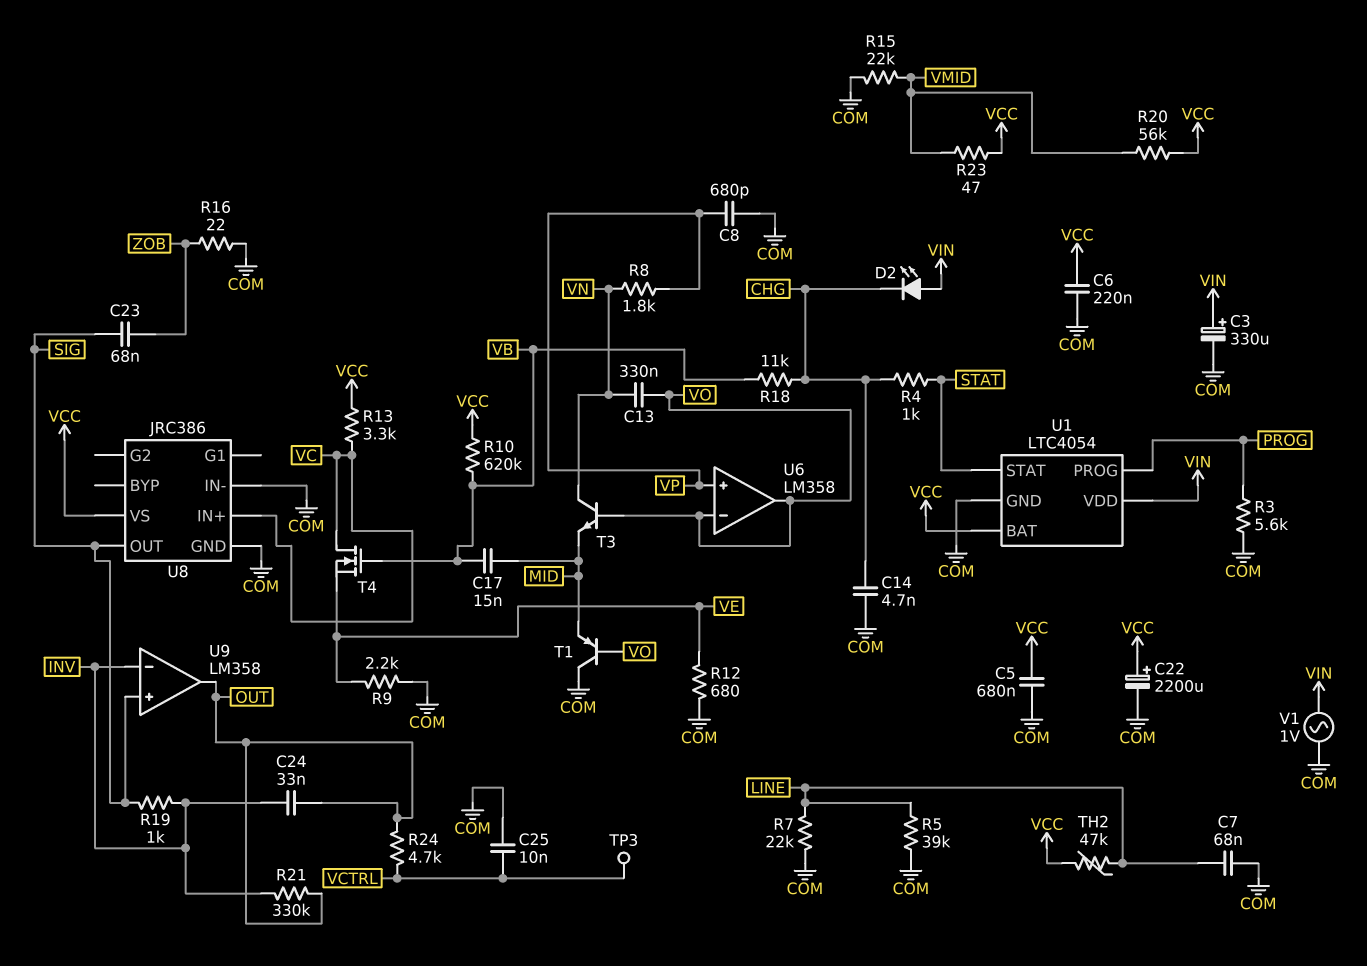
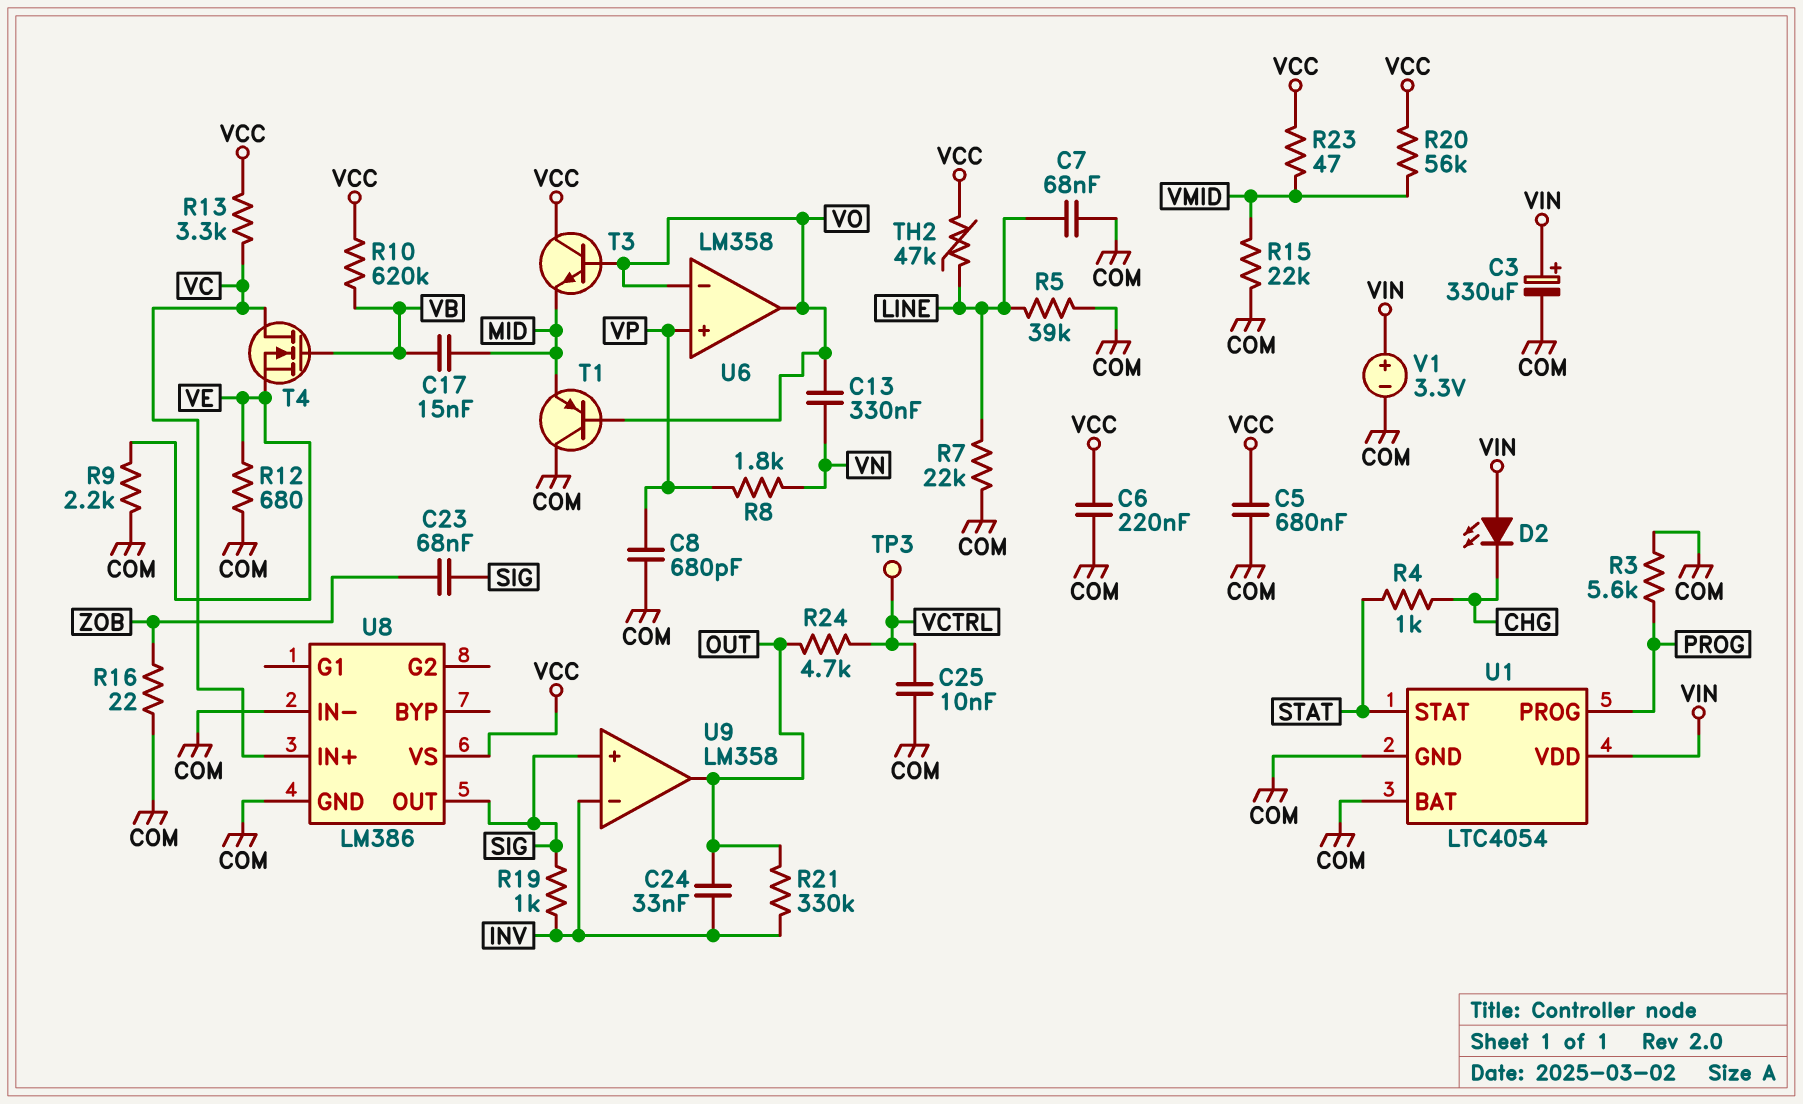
C14: 4.7nF (CHG, COM) -> none
C22: 2200uF (plus VCC, minus COM) -> none
R18: 11k (CHG, VB) -> none
T3: NPN (B VO, C VN, E MID) -> NPN (B VO, C VCC, E MID)
U1 pin BAT: VCC -> COM
U8: JRC386 -> LM386
V1: AC 1V (COM, VIN) -> 3.3V (plus VIN, minus COM)

